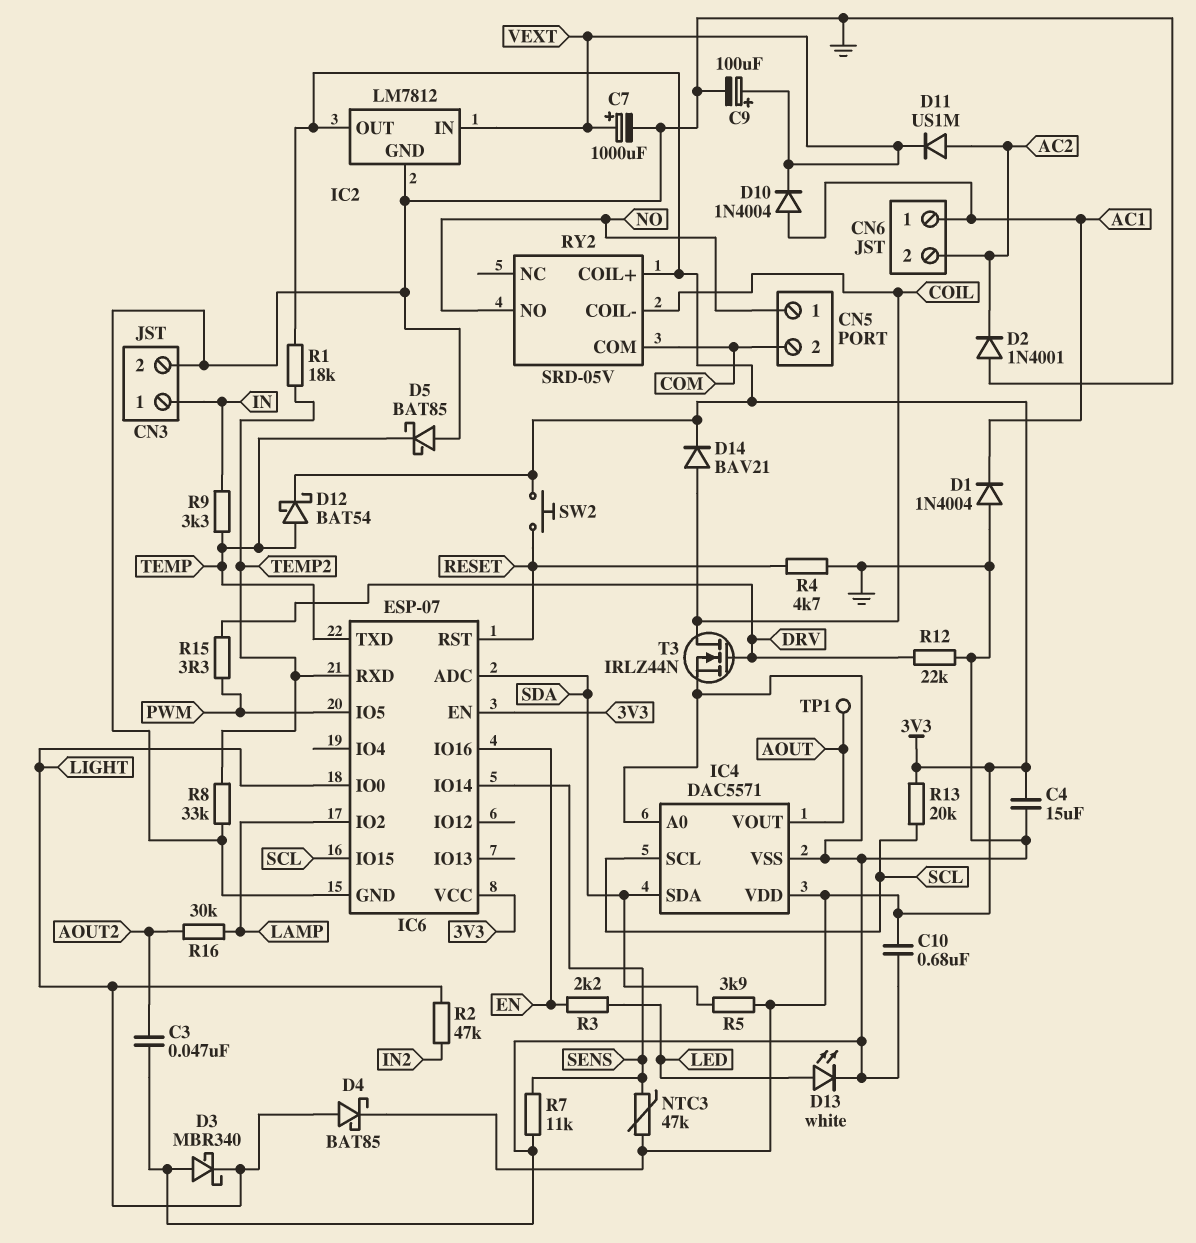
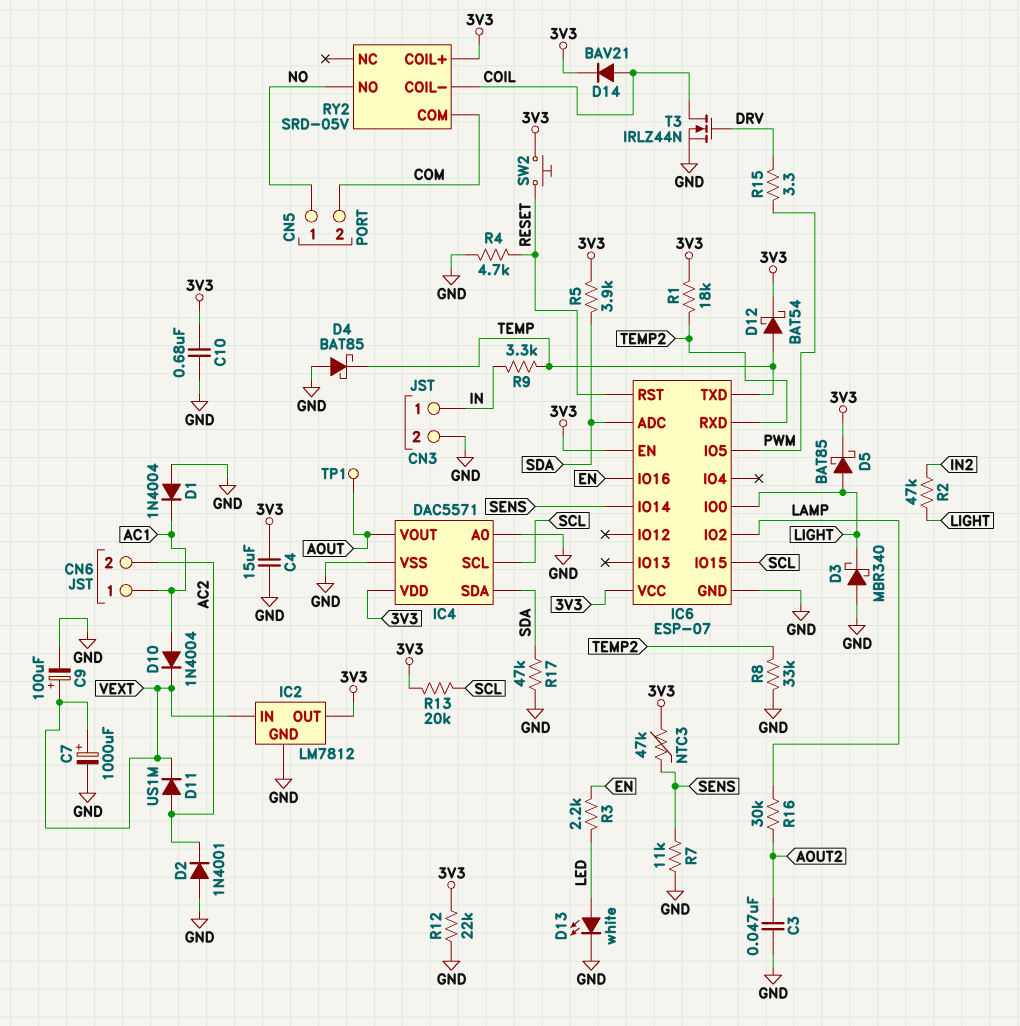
D4: schottky BAT85 (A LIGHT, K 3V3) -> schottky BAT85 (A GND, K TEMP)
D5: schottky BAT85 (A GND, K TEMP) -> schottky BAT85 (A LIGHT, K 3V3)
R12: 22k (DRV, GND) -> 22k (3V3, GND)
R17: none -> 47k (GND, SDA)

